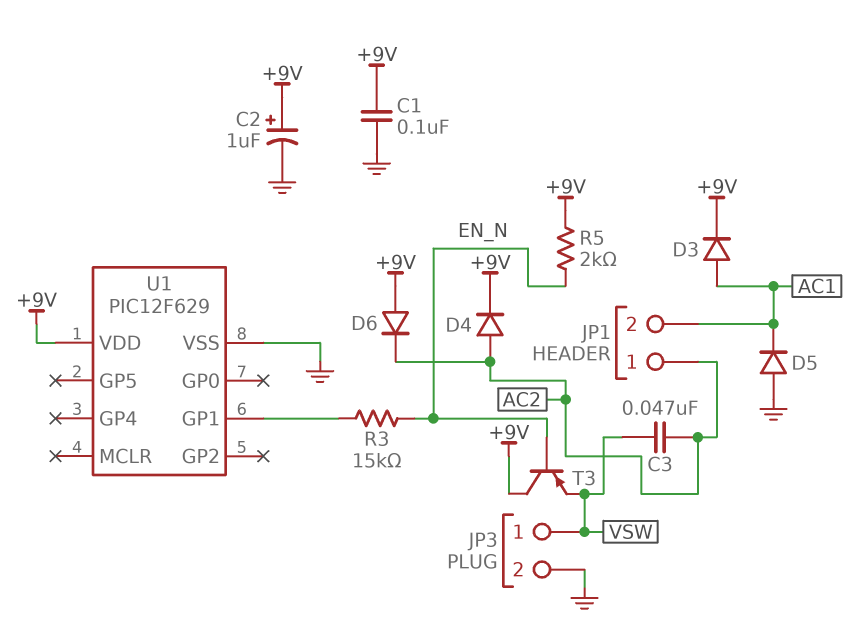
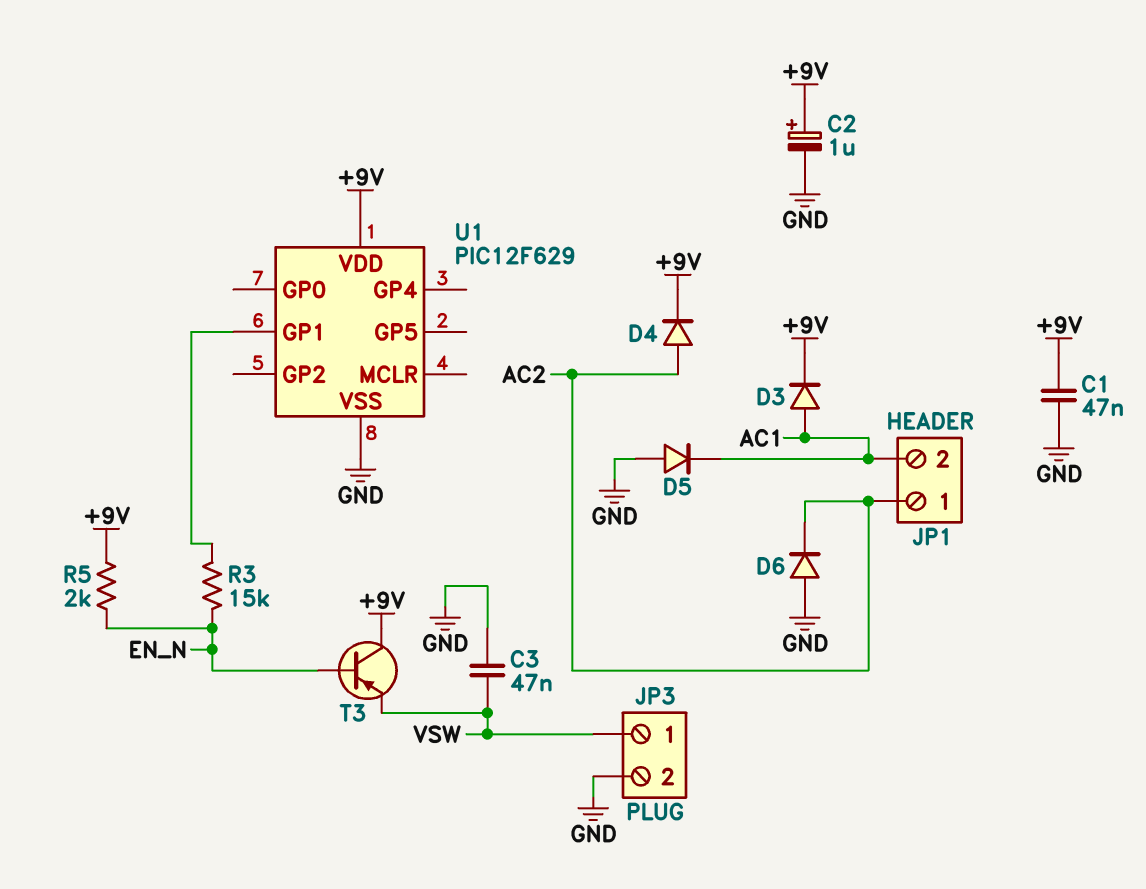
C1: 100nF (+9V, GND) -> 47nF (+9V, GND)
C3: 47nF (AC2, VSW) -> 47nF (GND, VSW)
D6: diode (A +9V, K AC2) -> diode (A GND, K AC2)

